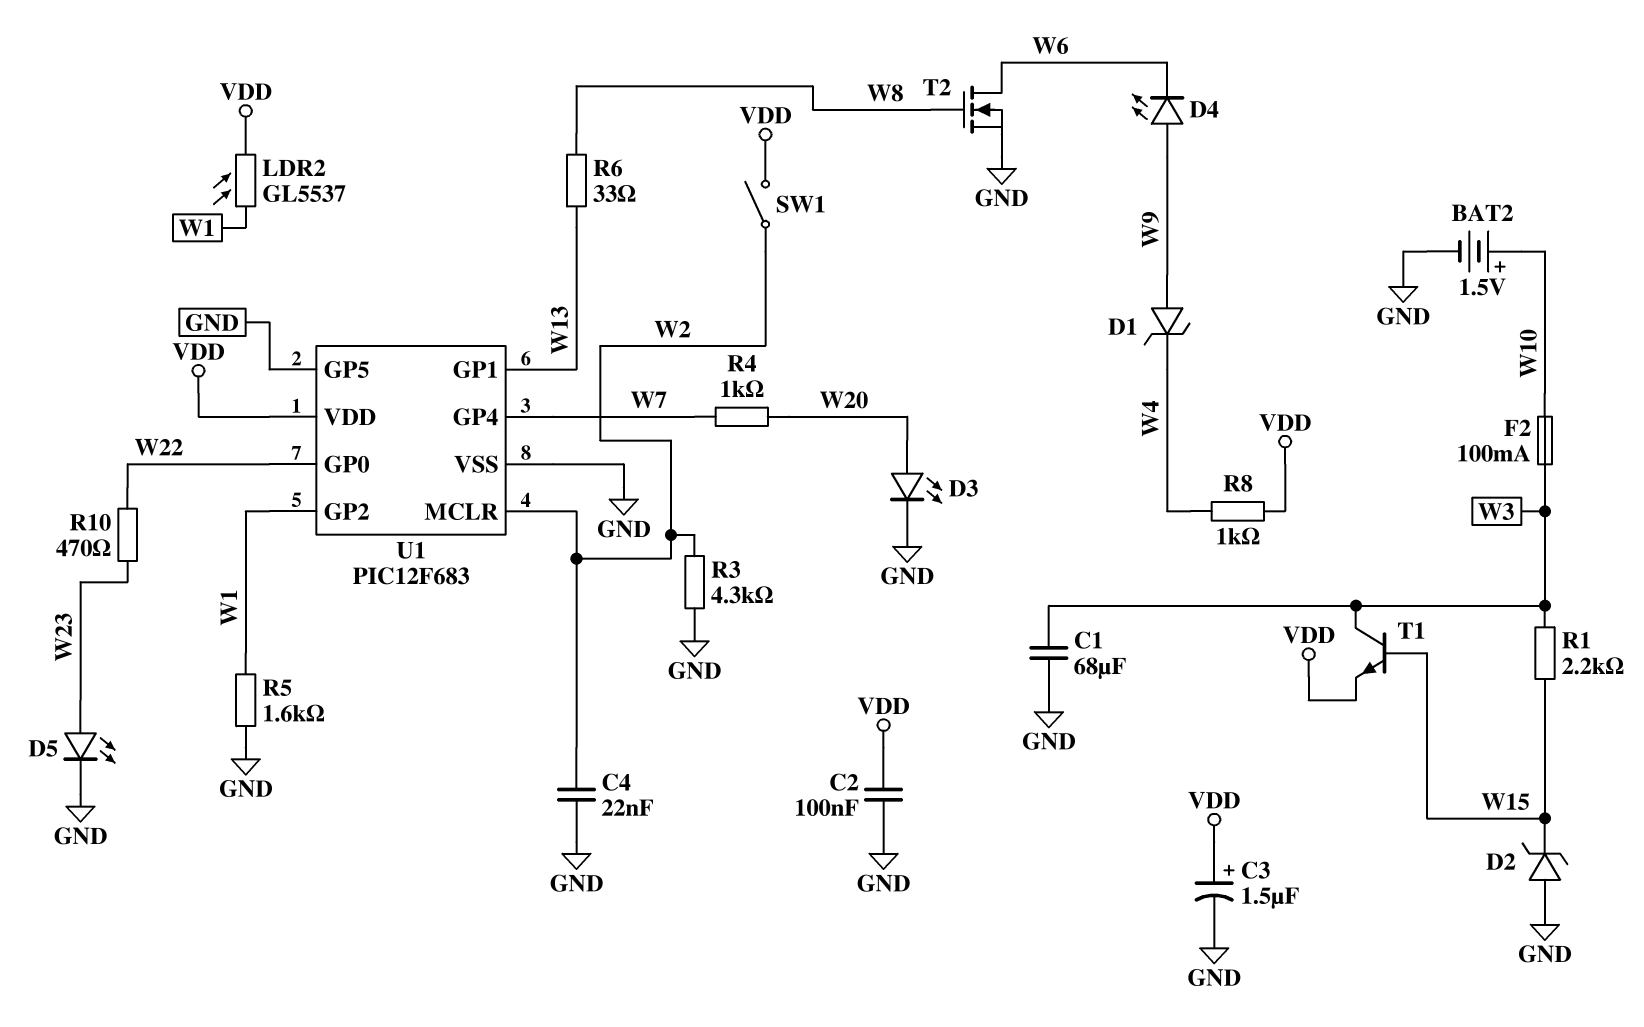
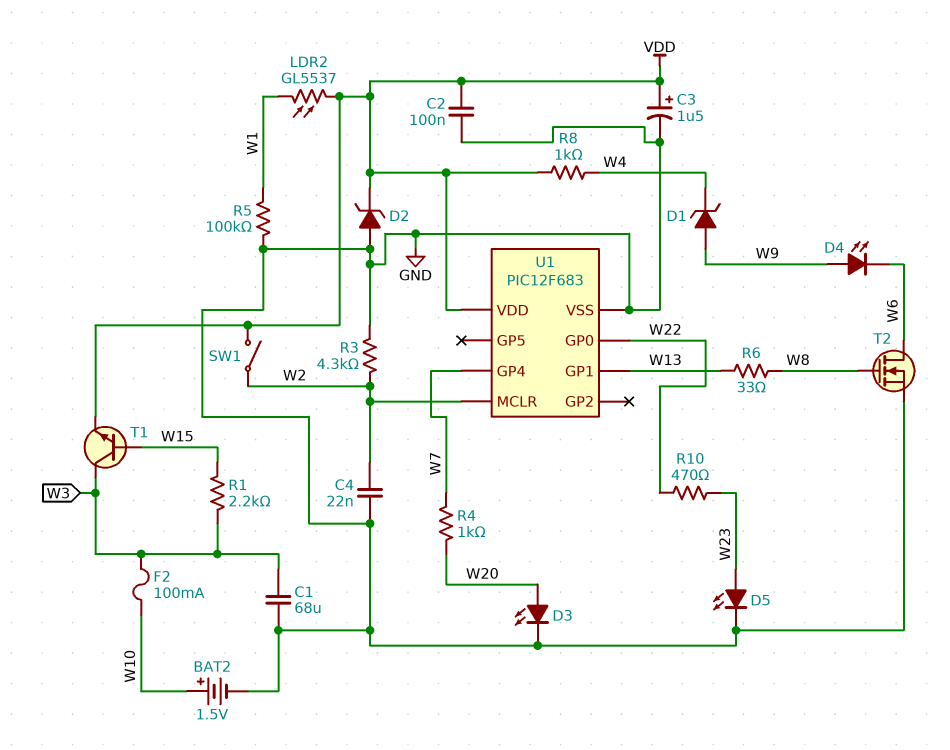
D2: zener (A GND, K W15) -> zener (A GND, K VDD)
R5: 1.6k (GND, W1) -> 100k (GND, W1)
U1 pin GP2: W1 -> none
U1 pin GP5: GND -> none

